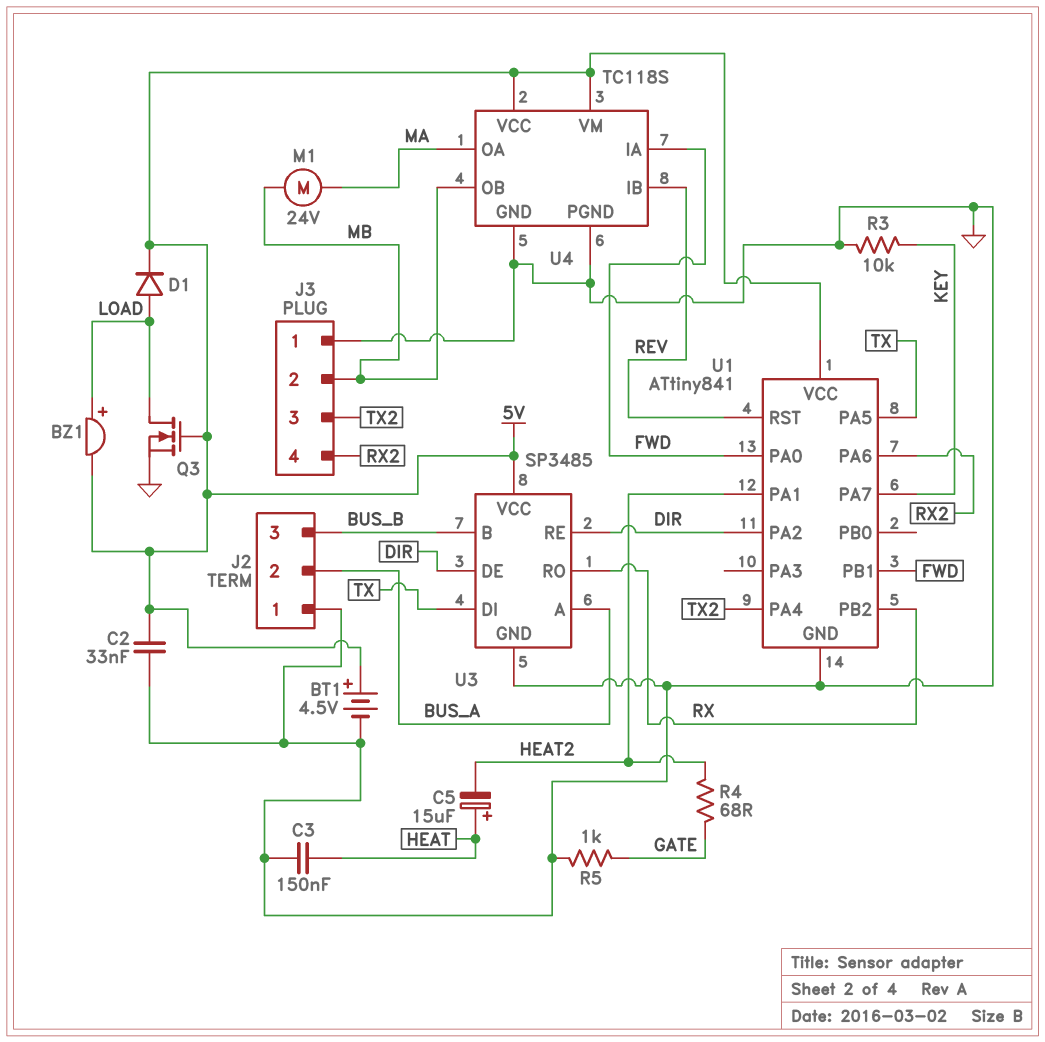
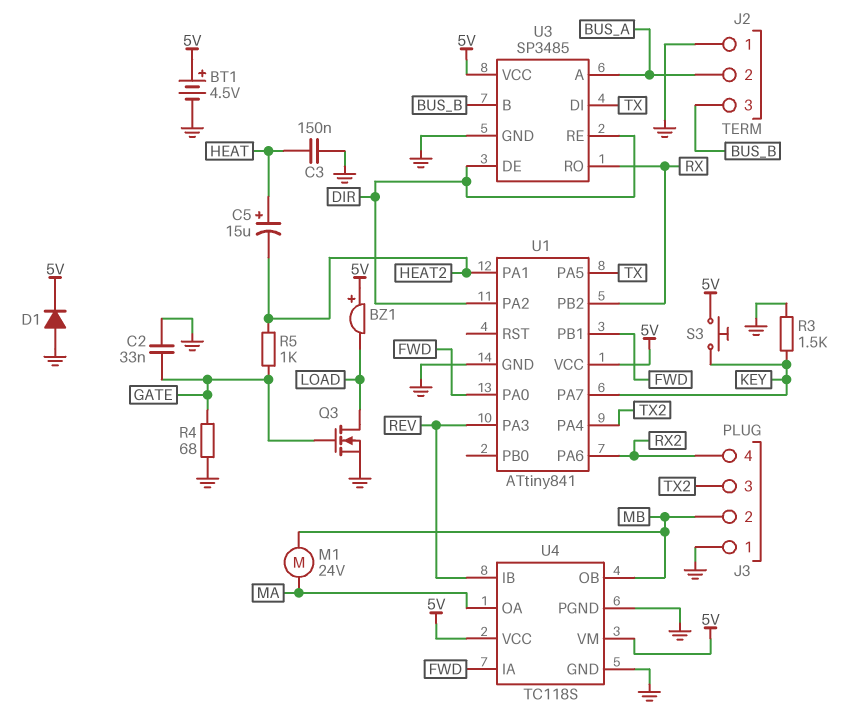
BZ1: buzzer (plus LOAD, minus 5V) -> buzzer (plus 5V, minus LOAD)
C2: 33nF (5V, GND) -> 33nF (GATE, GND)
D1: diode (A LOAD, K 5V) -> diode (A GND, K 5V)
Q3: NMOS (G 5V, D LOAD, S GND) -> NMOS (G GATE, D LOAD, S GND)
R3: 10k (GND, KEY) -> 1.5k (GND, KEY)
R4: 68 (GATE, HEAT2) -> 68 (GATE, GND)
R5: 1k (GATE, GND) -> 1k (GATE, HEAT2)
S3: none -> button (5V, KEY)
U1 pin PA3: none -> REV
U1 pin RST: REV -> none

